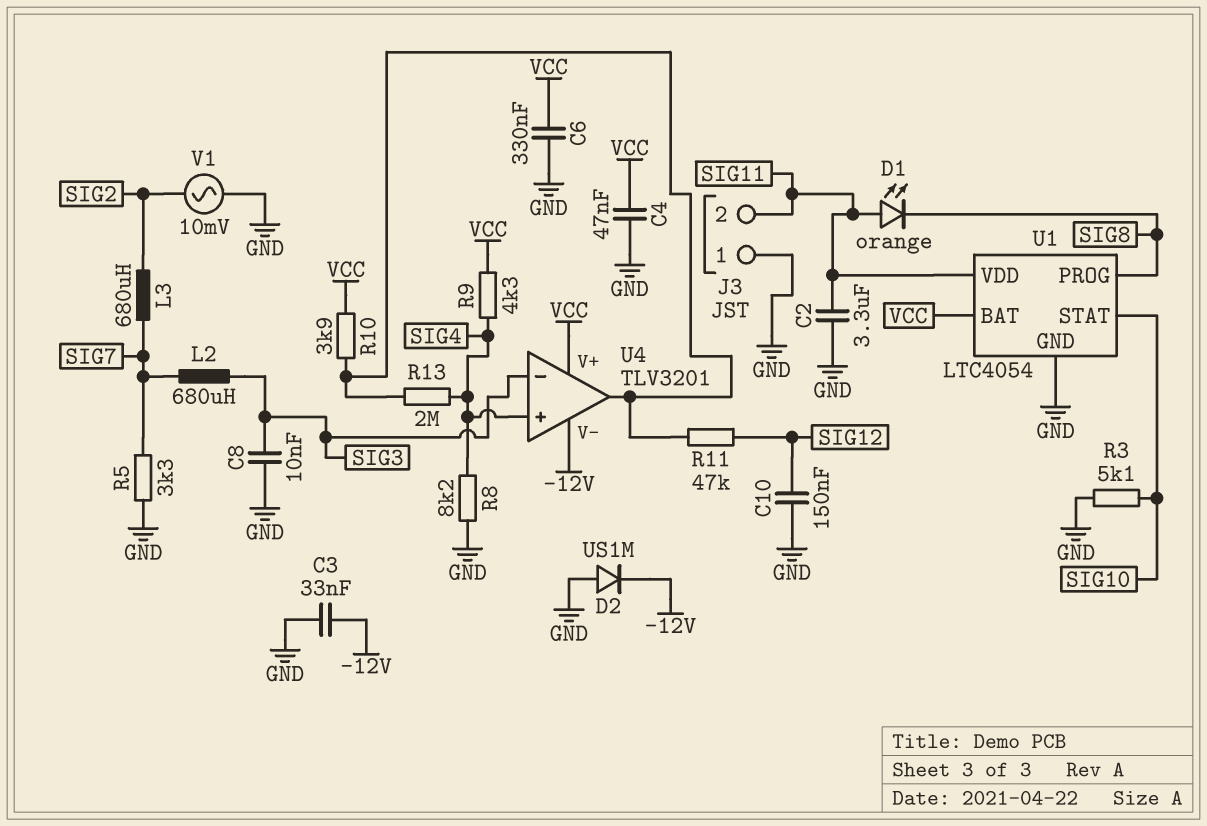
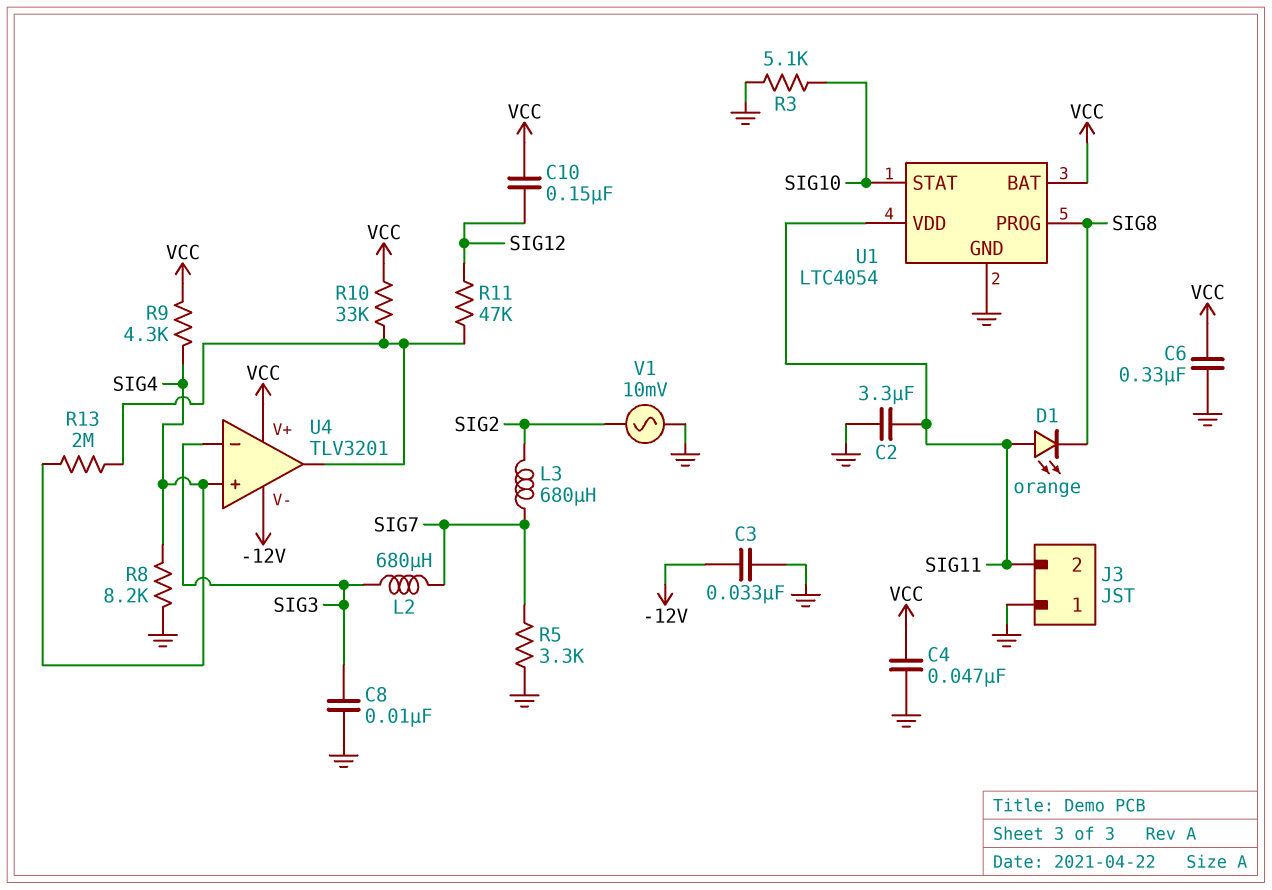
C10: 150nF (GND, SIG12) -> 150nF (SIG12, VCC)
D2: diode US1M (A GND, K -12V) -> none
R10: 3.9k (U4/out, VCC) -> 33k (U4/out, VCC)

